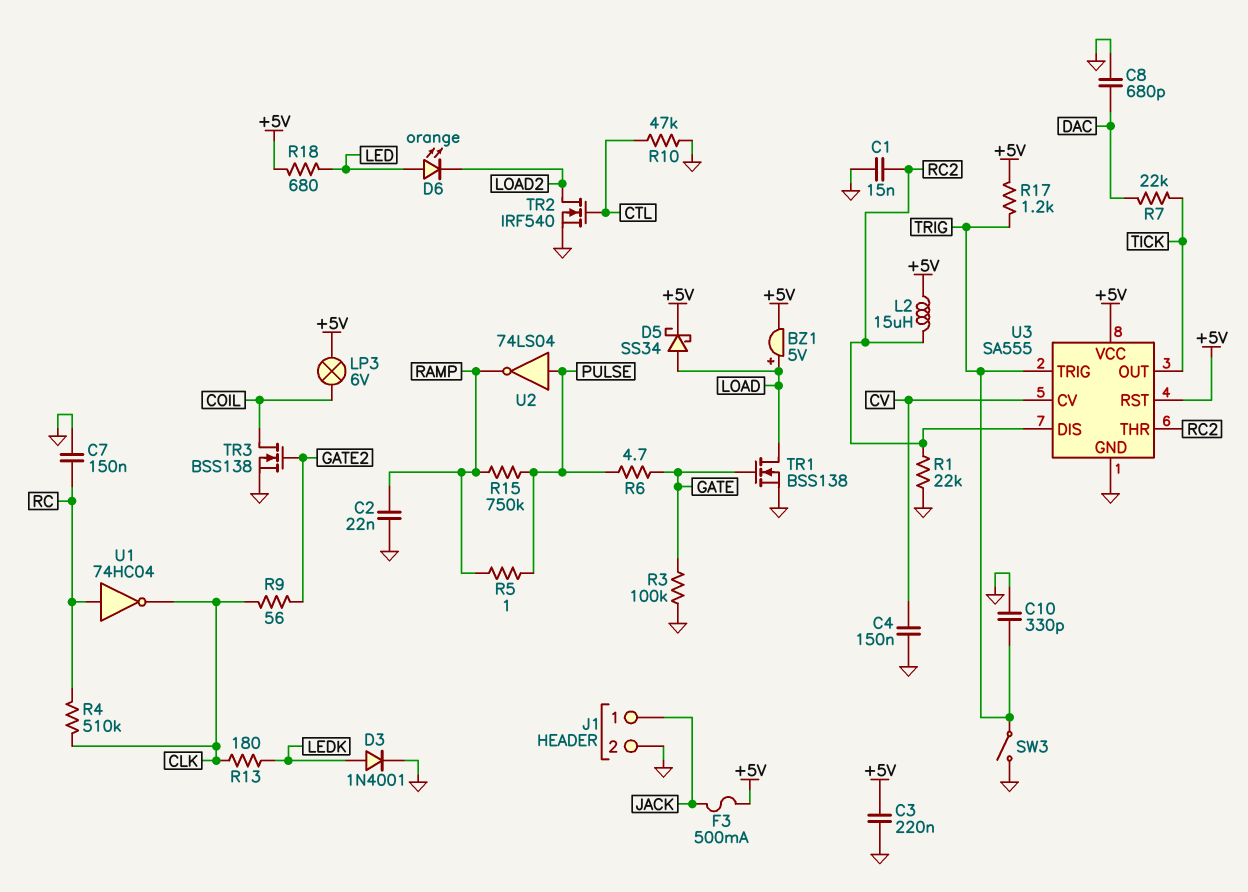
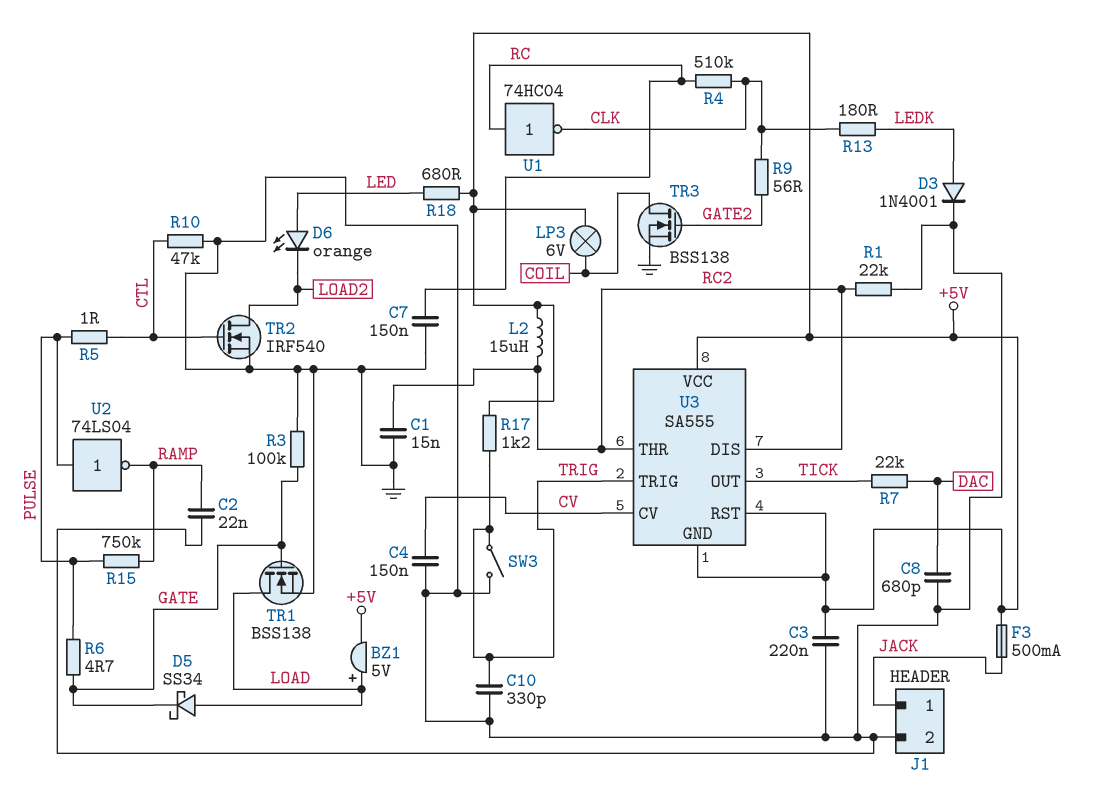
D5: schottky SS34 (A LOAD, K +5V) -> schottky SS34 (A LOAD, K GATE)
R5: 1 (PULSE, RAMP) -> 1 (CTL, PULSE)
U3 pin GND: GND -> +5V

